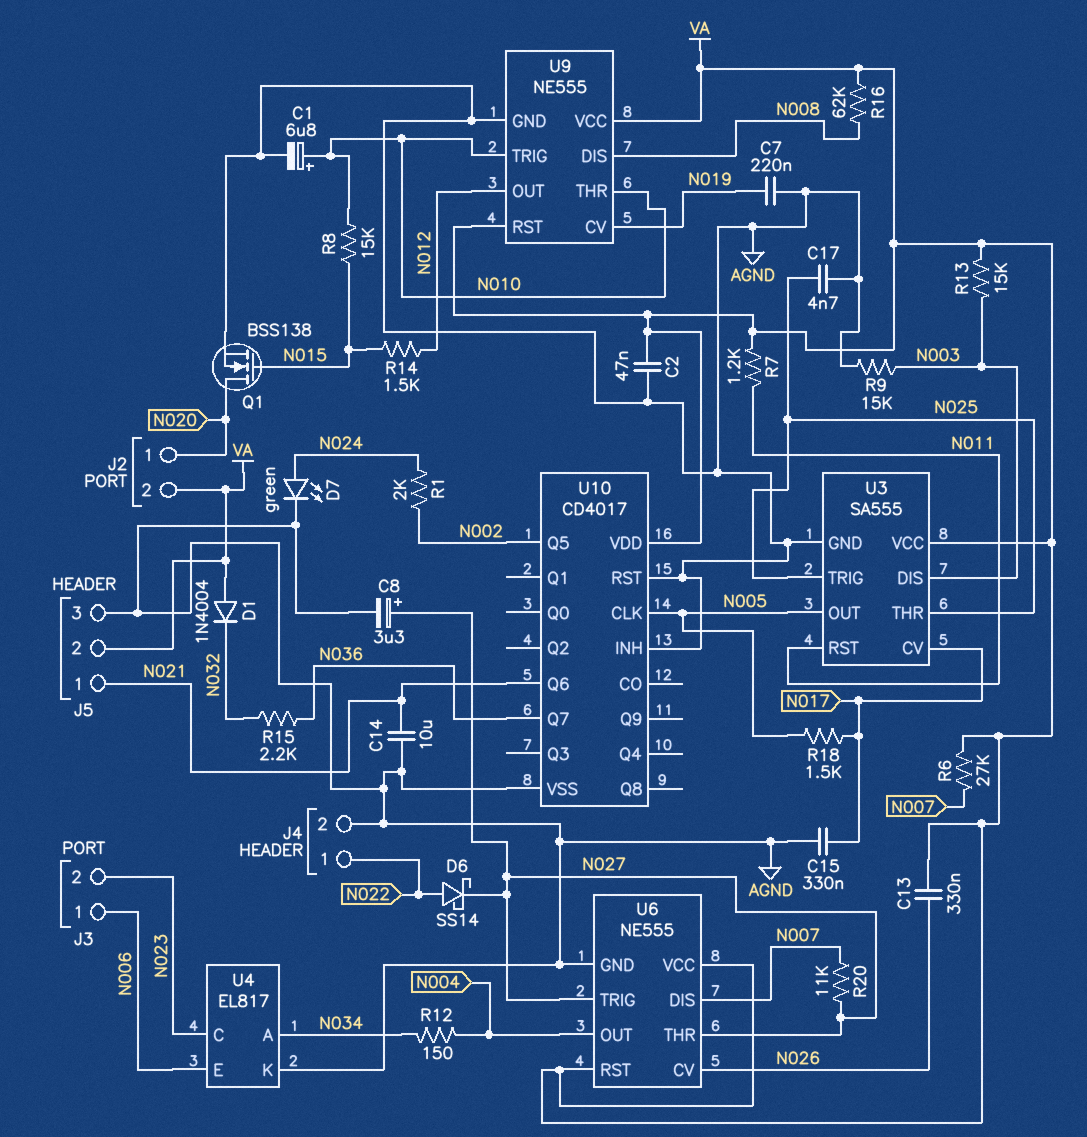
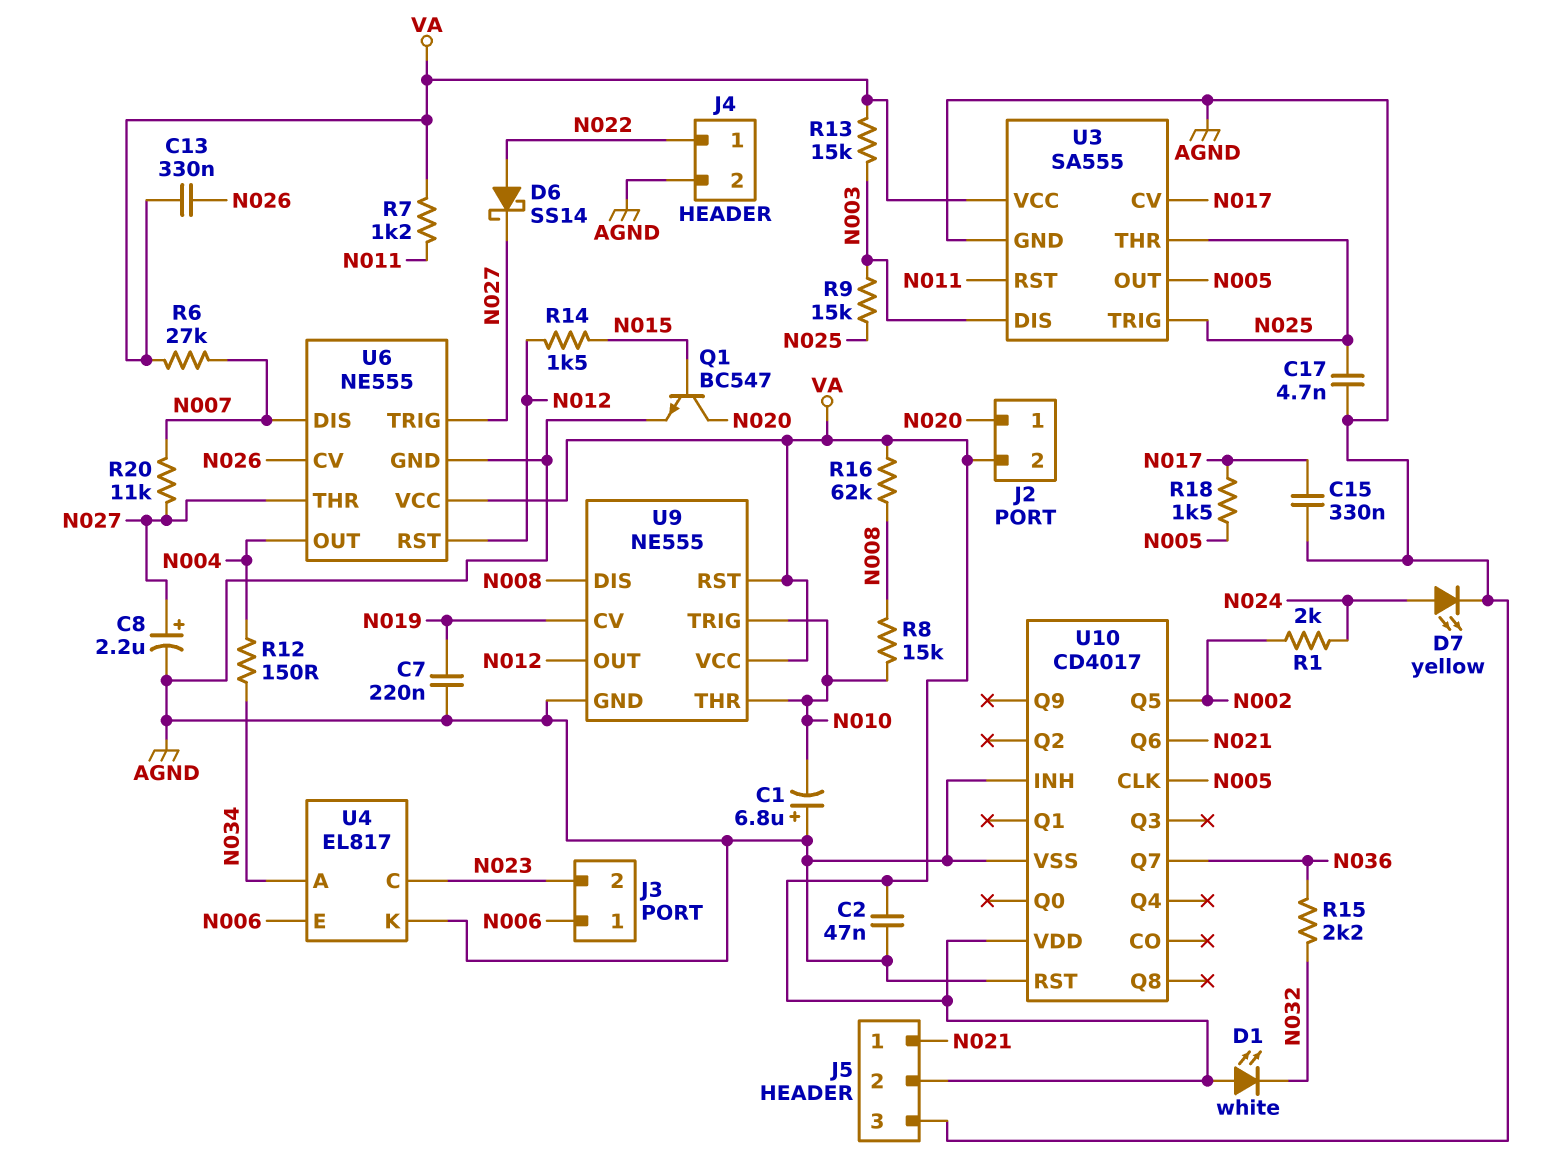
C1: 6.8uF (plus N010, minus AGND) -> 6.8uF (plus AGND, minus N010)
C8: 3.3uF (plus N027, minus AGND) -> 2.2uF (plus N027, minus AGND)
C14: 10uF (AGND, N021) -> none
D1: diode 1N4004 (A VA, K N032) -> LED white (A VA, K N032)
D7: LED green (A N024, K AGND) -> LED yellow (A N024, K AGND)
Q1: NMOS BSS138 (G N015, D N020, S AGND) -> NPN BC547 (B N015, C N020, E AGND)
R8: 15k (N010, N015) -> 15k (N008, N010)
R9: 15k (AGND, N003) -> 15k (N003, N025)
U6 pin RST: VA -> N012

